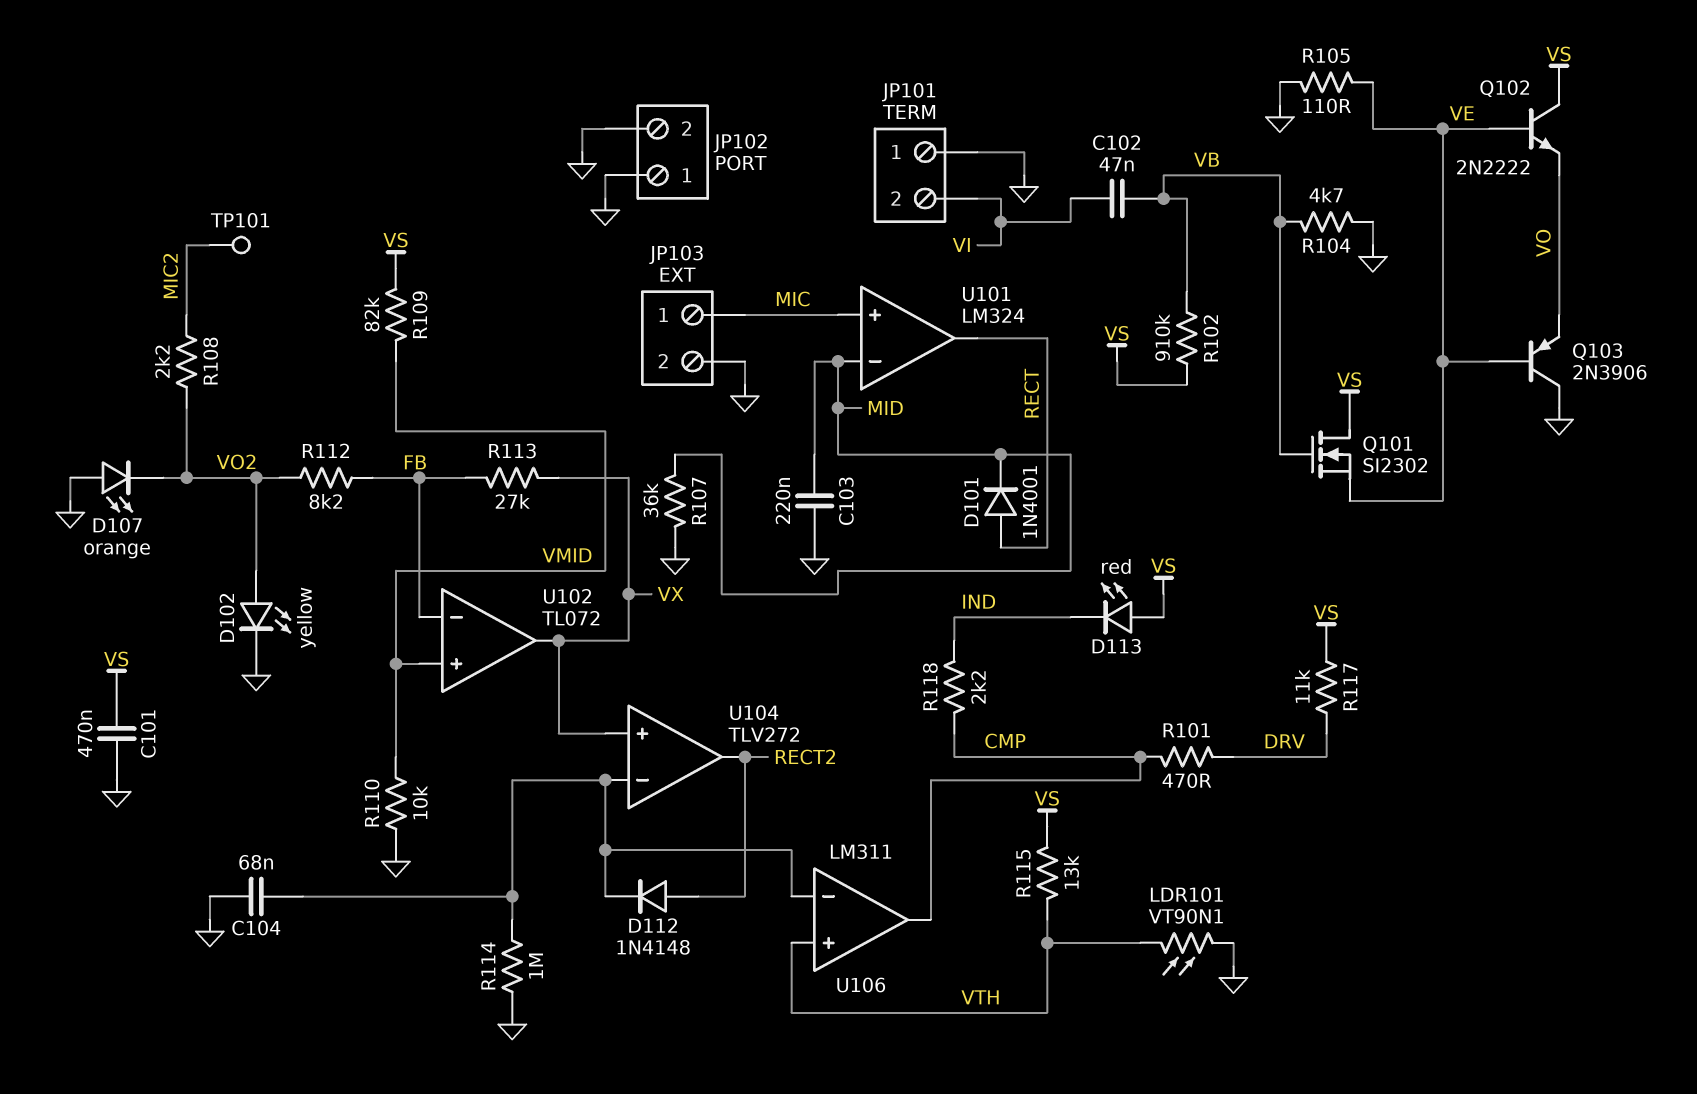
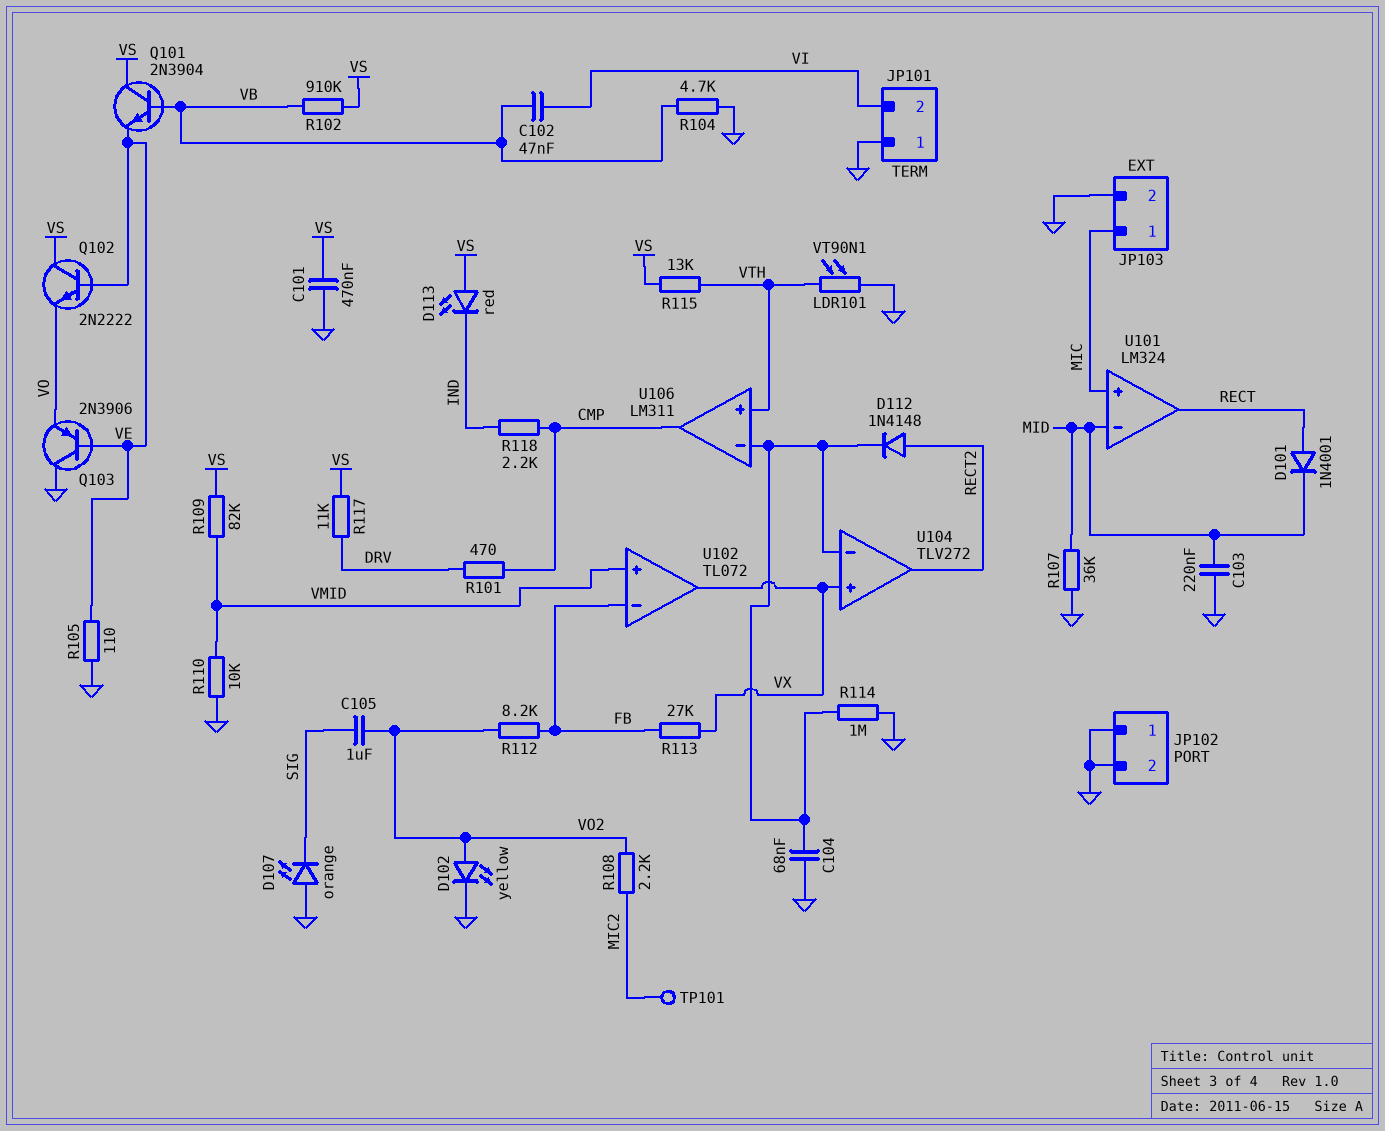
C105: none -> 1uF (SIG, VO2)
D107: LED orange (A GND, K VO2) -> LED orange (A GND, K SIG)
Q101: NMOS SI2302 (G VB, D VS, S VE) -> NPN 2N3904 (B VB, C VS, E VE)

